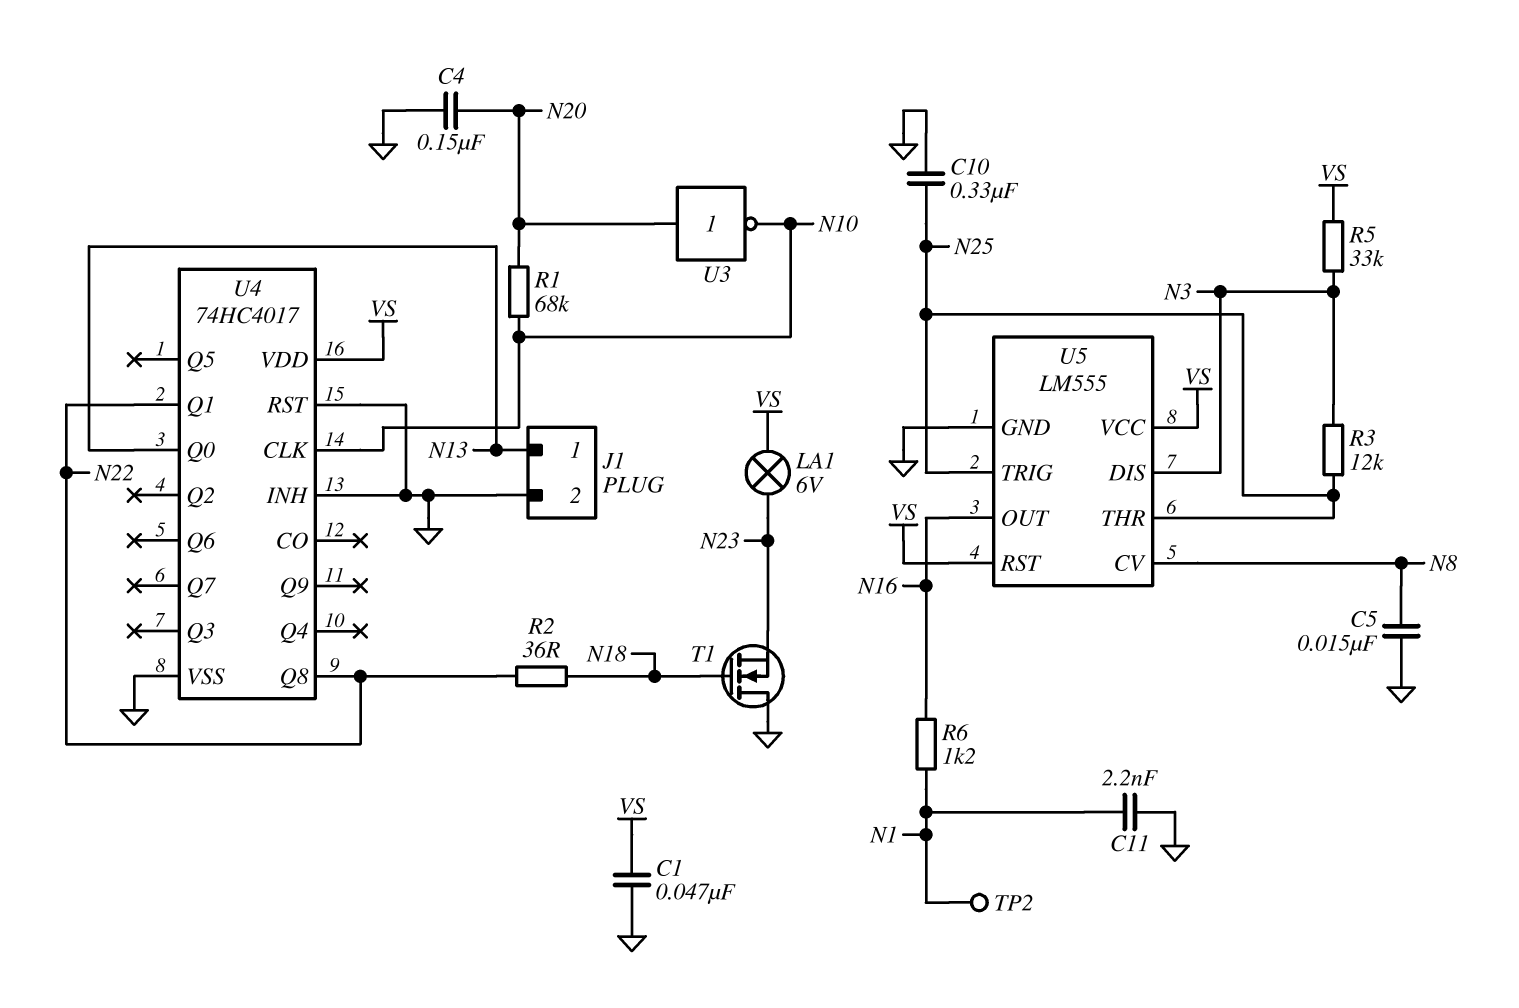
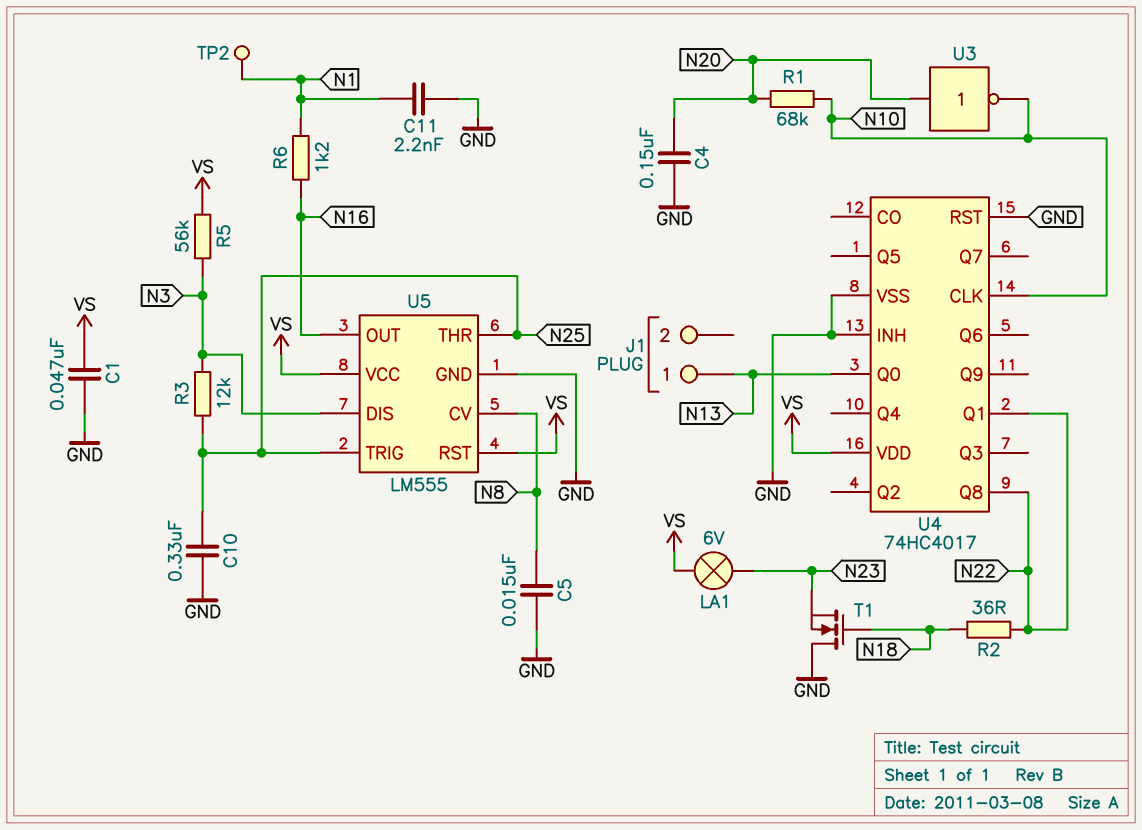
J1 pin 2: GND -> none
R5: 33k (N3, VS) -> 56k (N3, VS)

